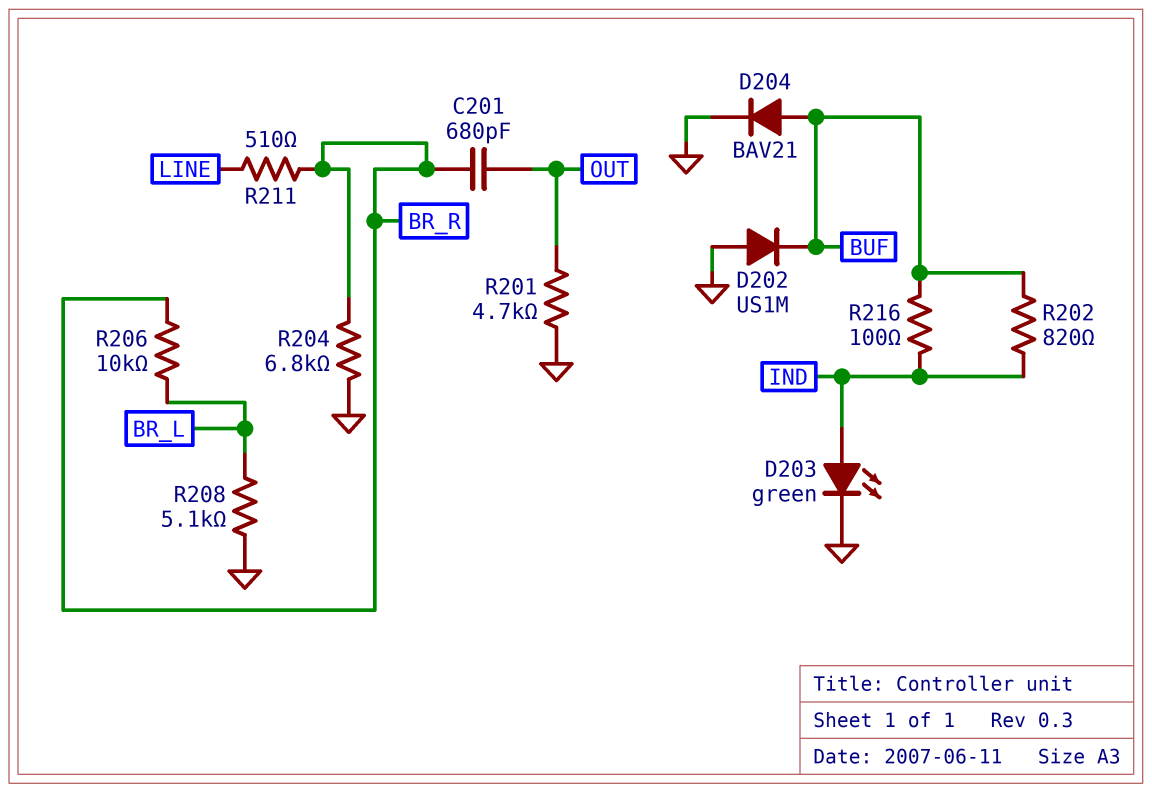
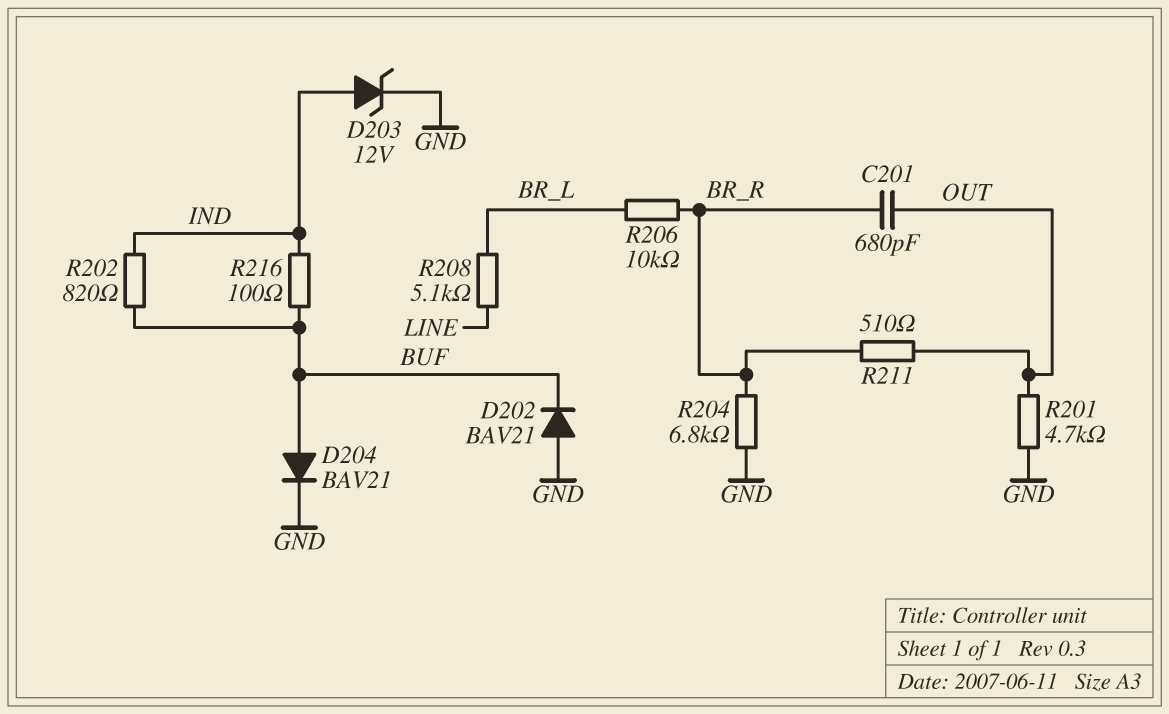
D202: diode US1M (A GND, K BUF) -> diode BAV21 (A GND, K BUF)
D203: LED green (A IND, K GND) -> zener 12V (A IND, K GND)
R208: 5.1k (BR_L, GND) -> 5.1k (BR_L, LINE)
R211: 510 (BR_R, LINE) -> 510 (BR_R, OUT)

